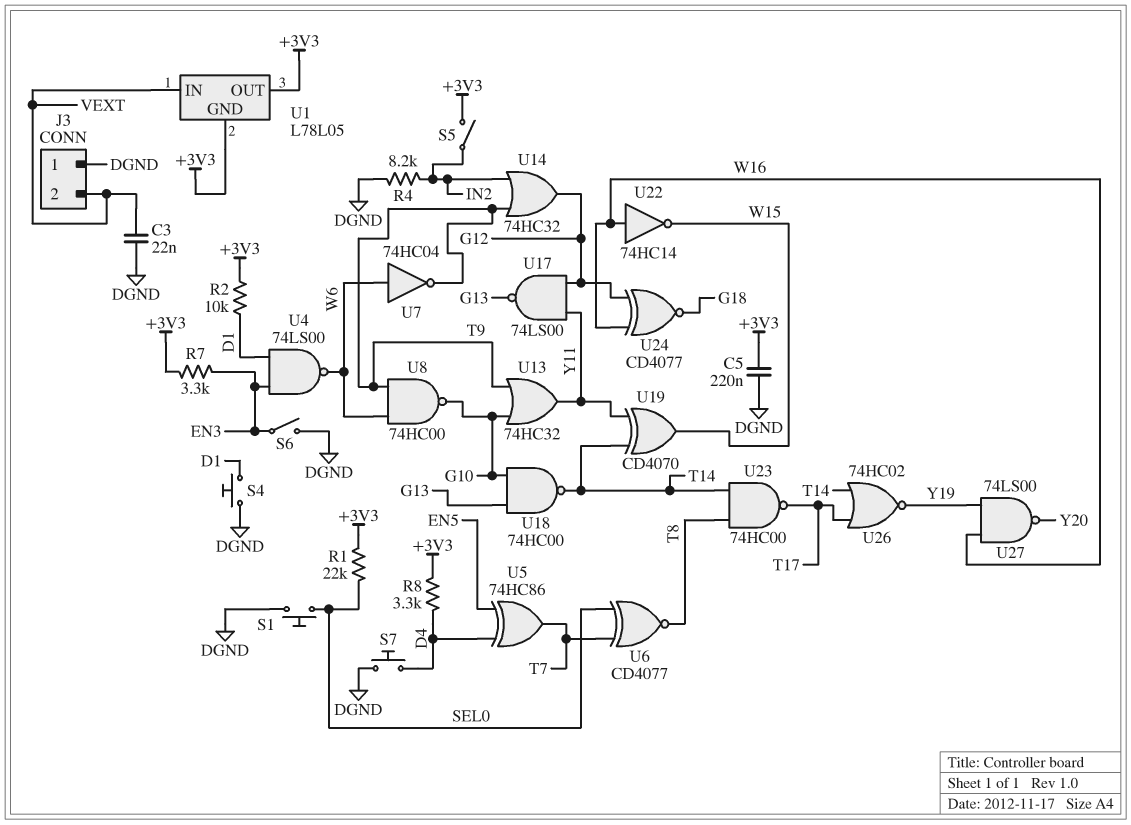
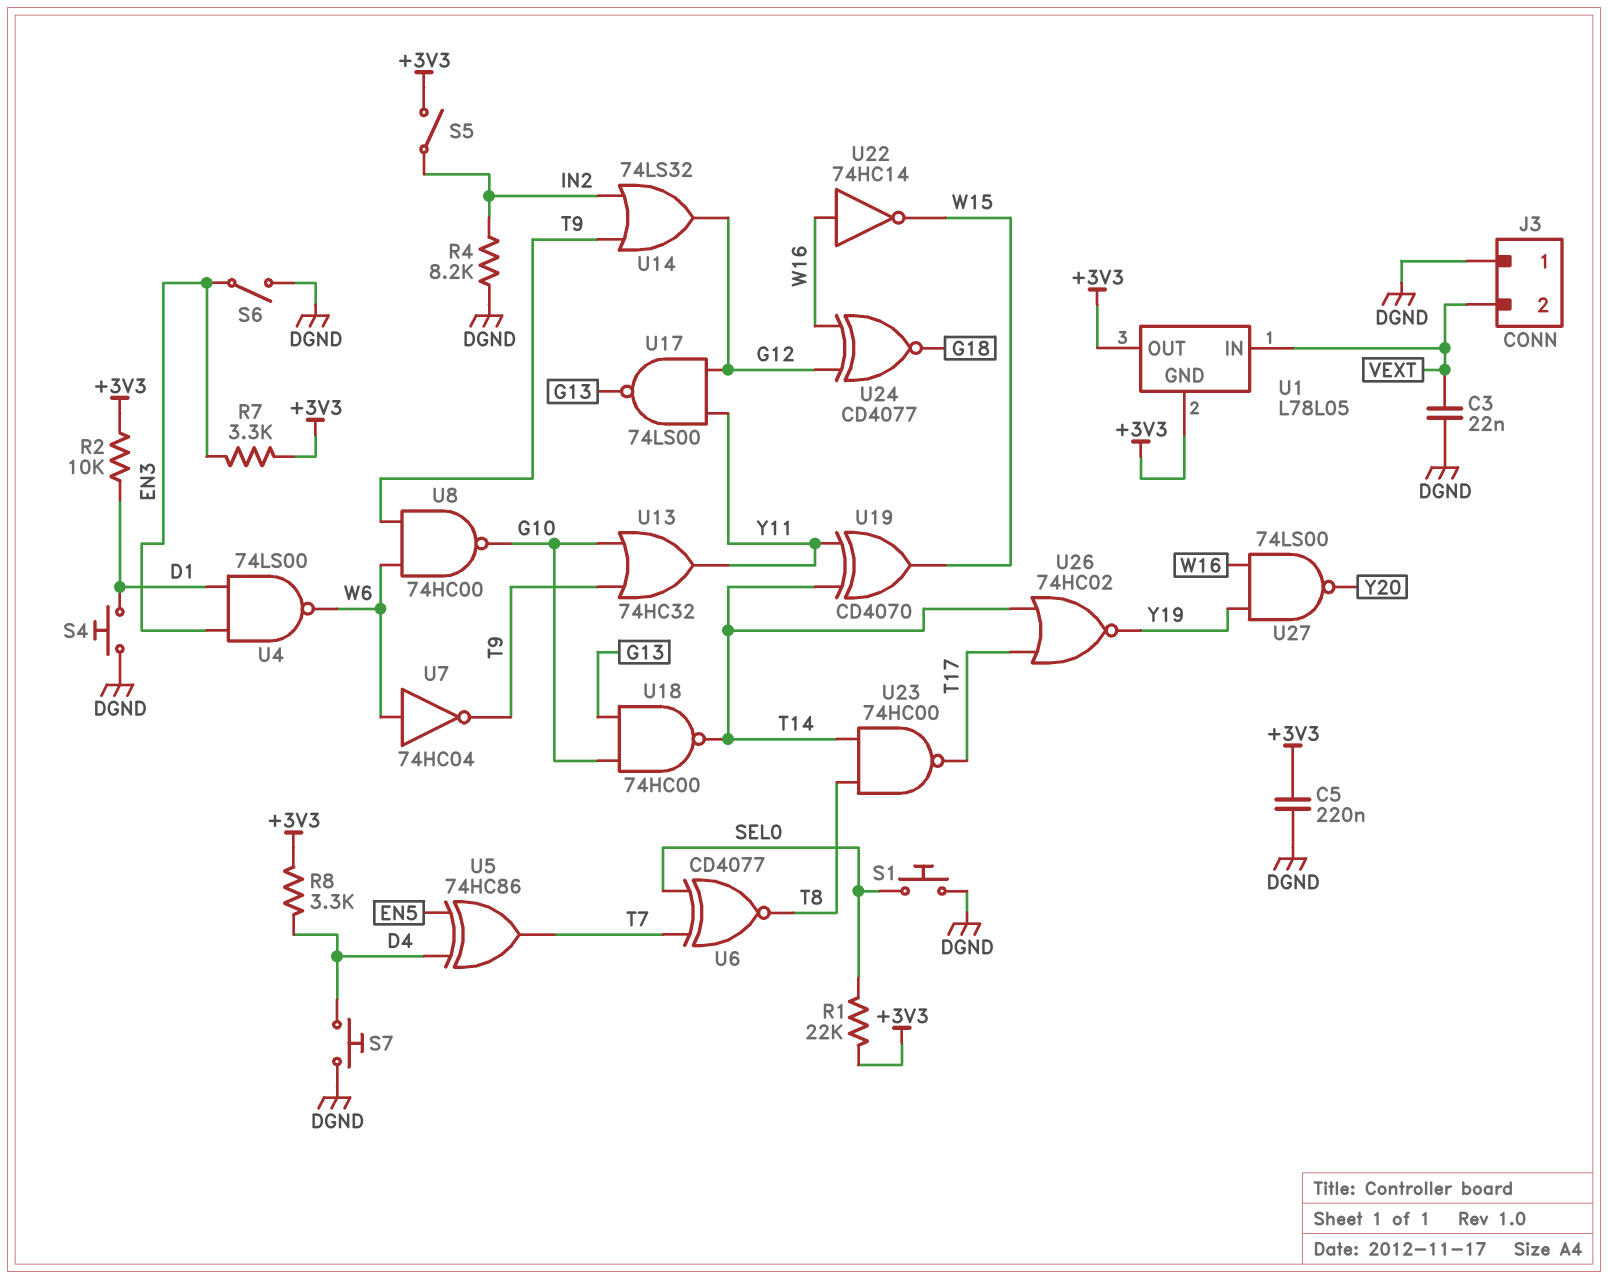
U14: OR 74HC32 (in IN2, in T9, out G12) -> OR 74LS32 (in IN2, in T9, out G12)

